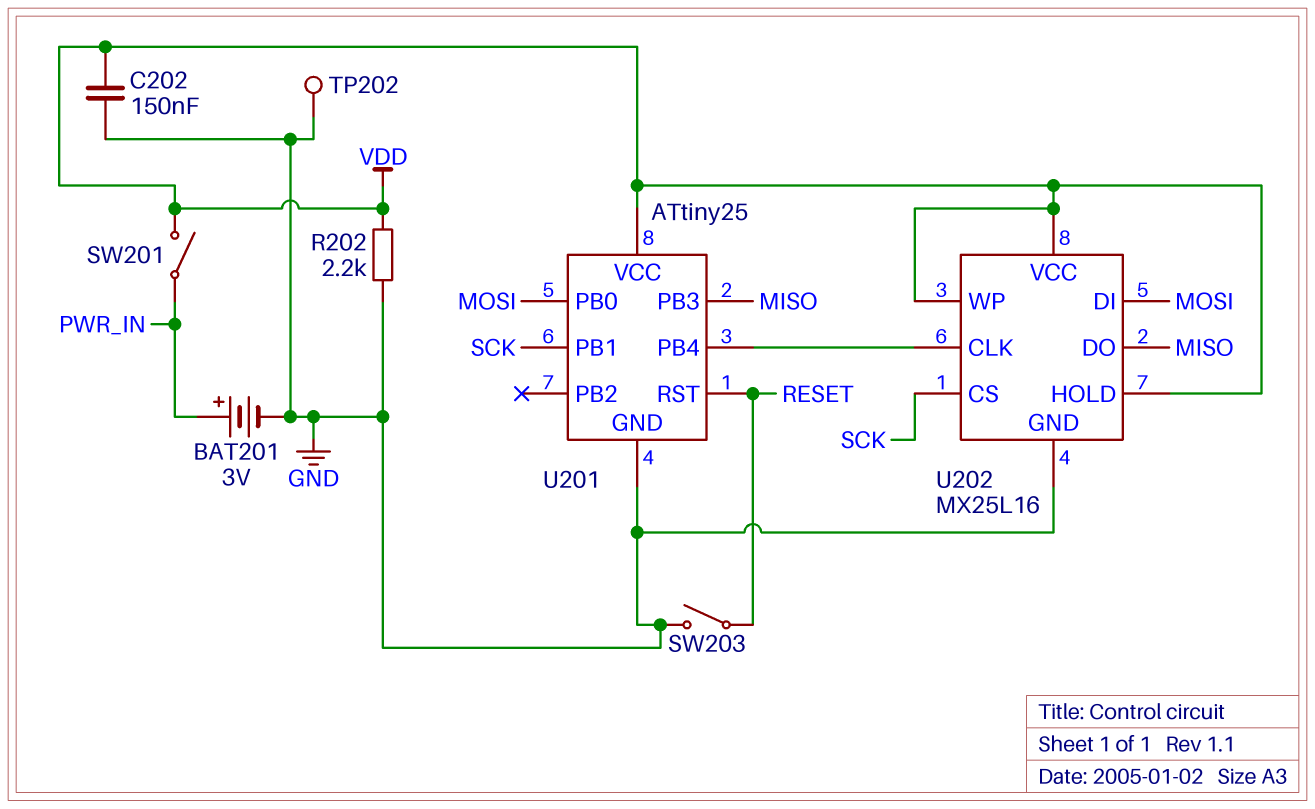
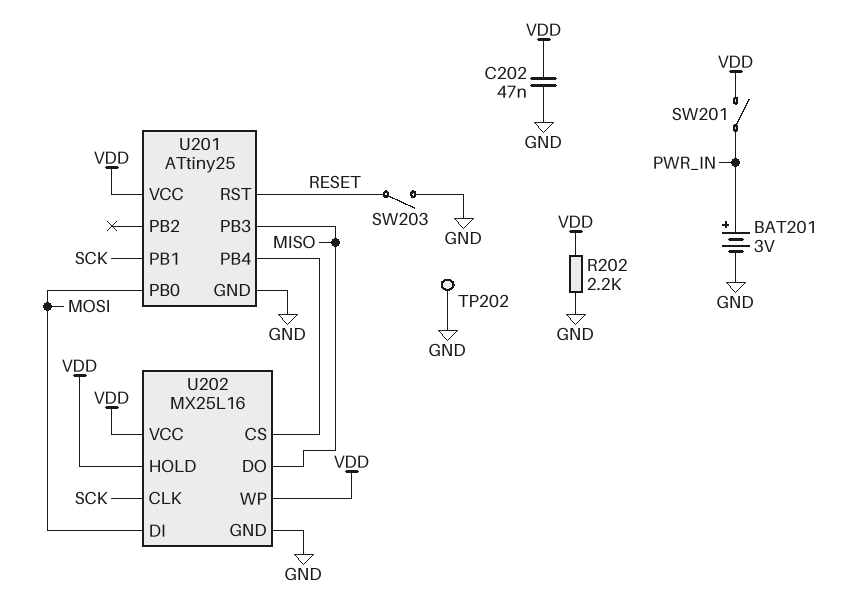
C202: 150nF (GND, VDD) -> 47nF (GND, VDD)
U202 pin CLK: U201/PB4 -> SCK
U202 pin CS: SCK -> U201/PB4

